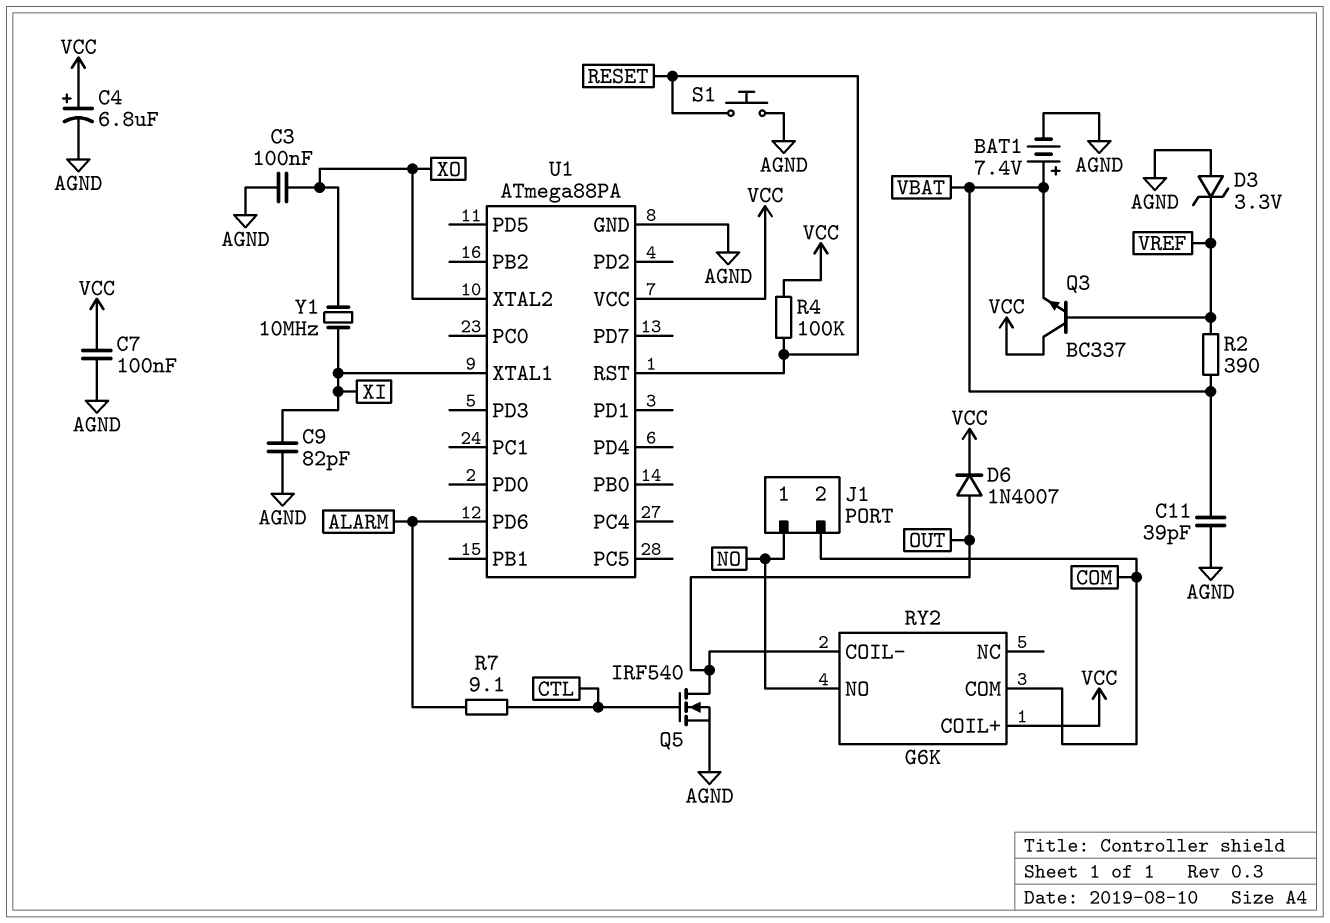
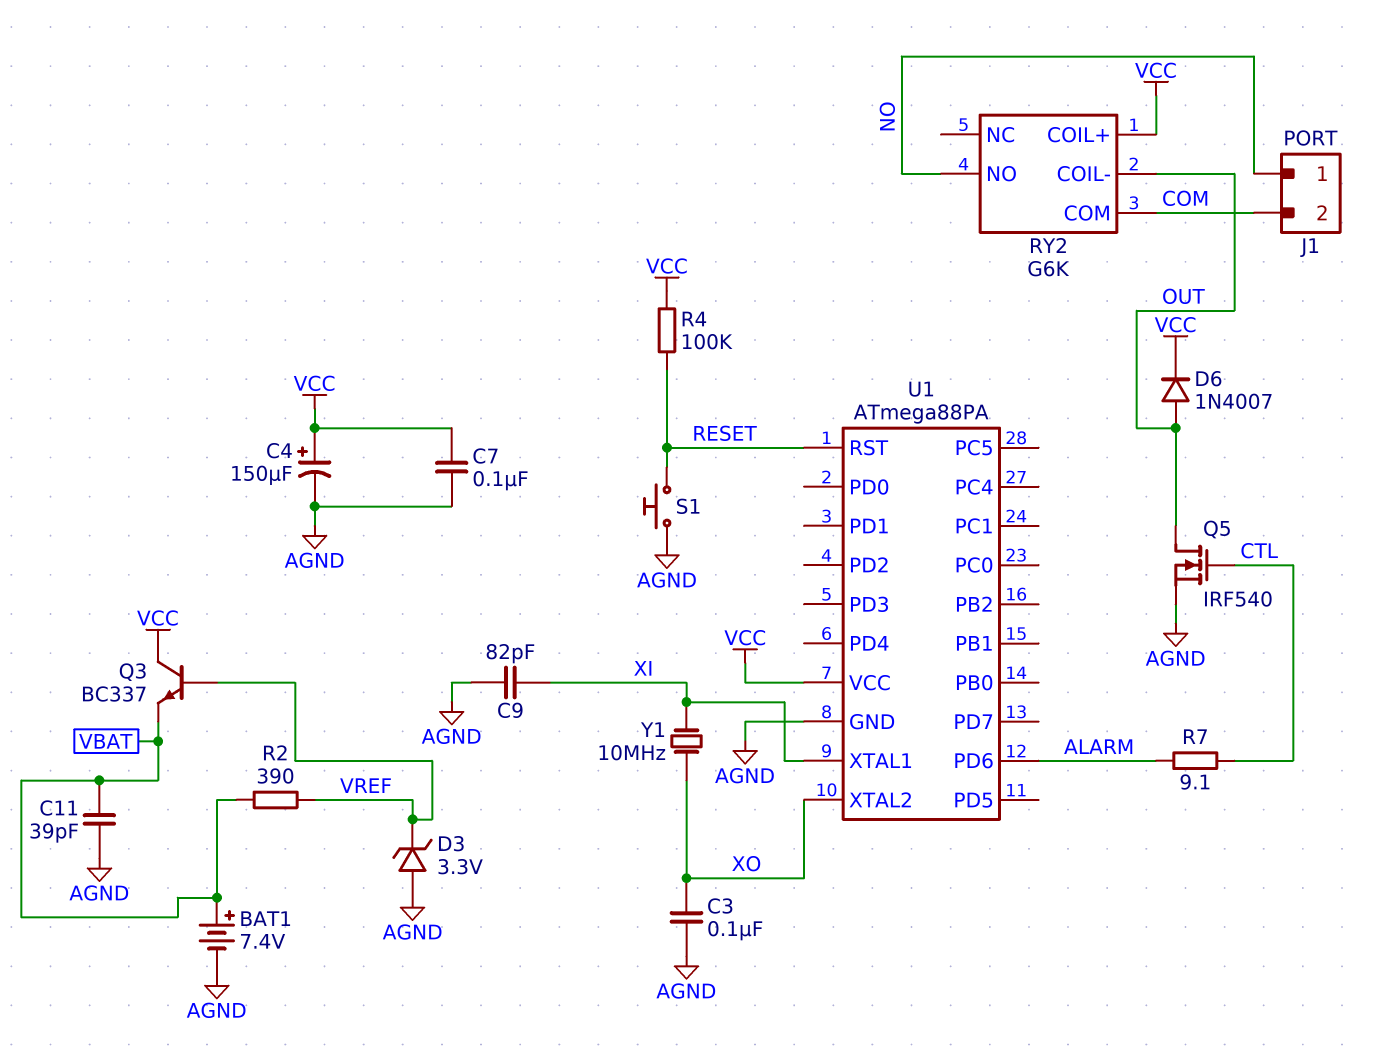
C4: 6.8uF (plus VCC, minus AGND) -> 150uF (plus VCC, minus AGND)

